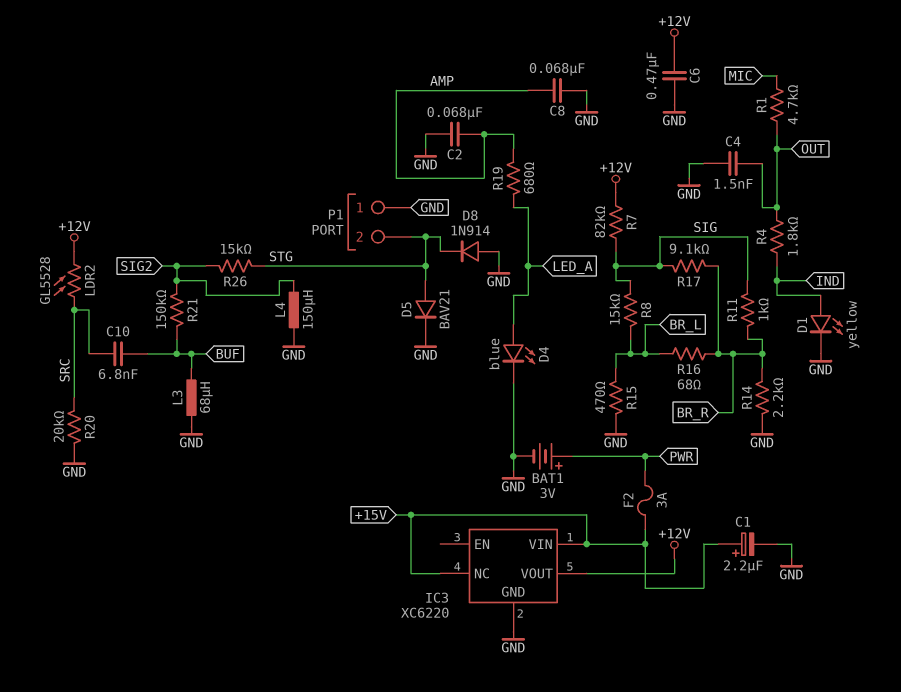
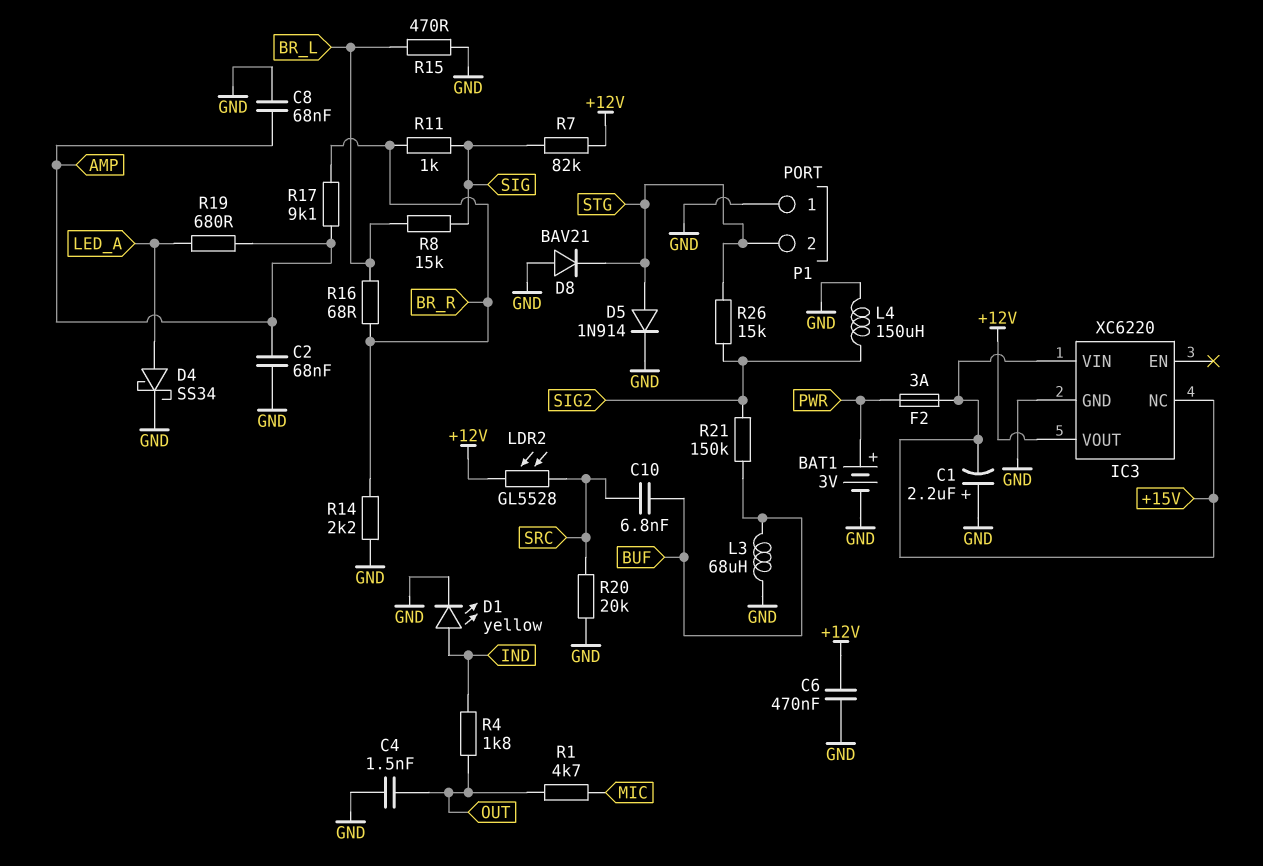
C1: 2.2uF (plus +15V, minus GND) -> 2.2uF (plus GND, minus +15V)
D4: LED blue (A LED_A, K GND) -> schottky SS34 (A LED_A, K GND)
D5: diode BAV21 (A STG, K GND) -> diode 1N914 (A STG, K GND)
D8: diode 1N914 (A GND, K STG) -> diode BAV21 (A GND, K STG)
R17: 9.1k (BR_R, SIG) -> 9.1k (AMP, BR_R)

